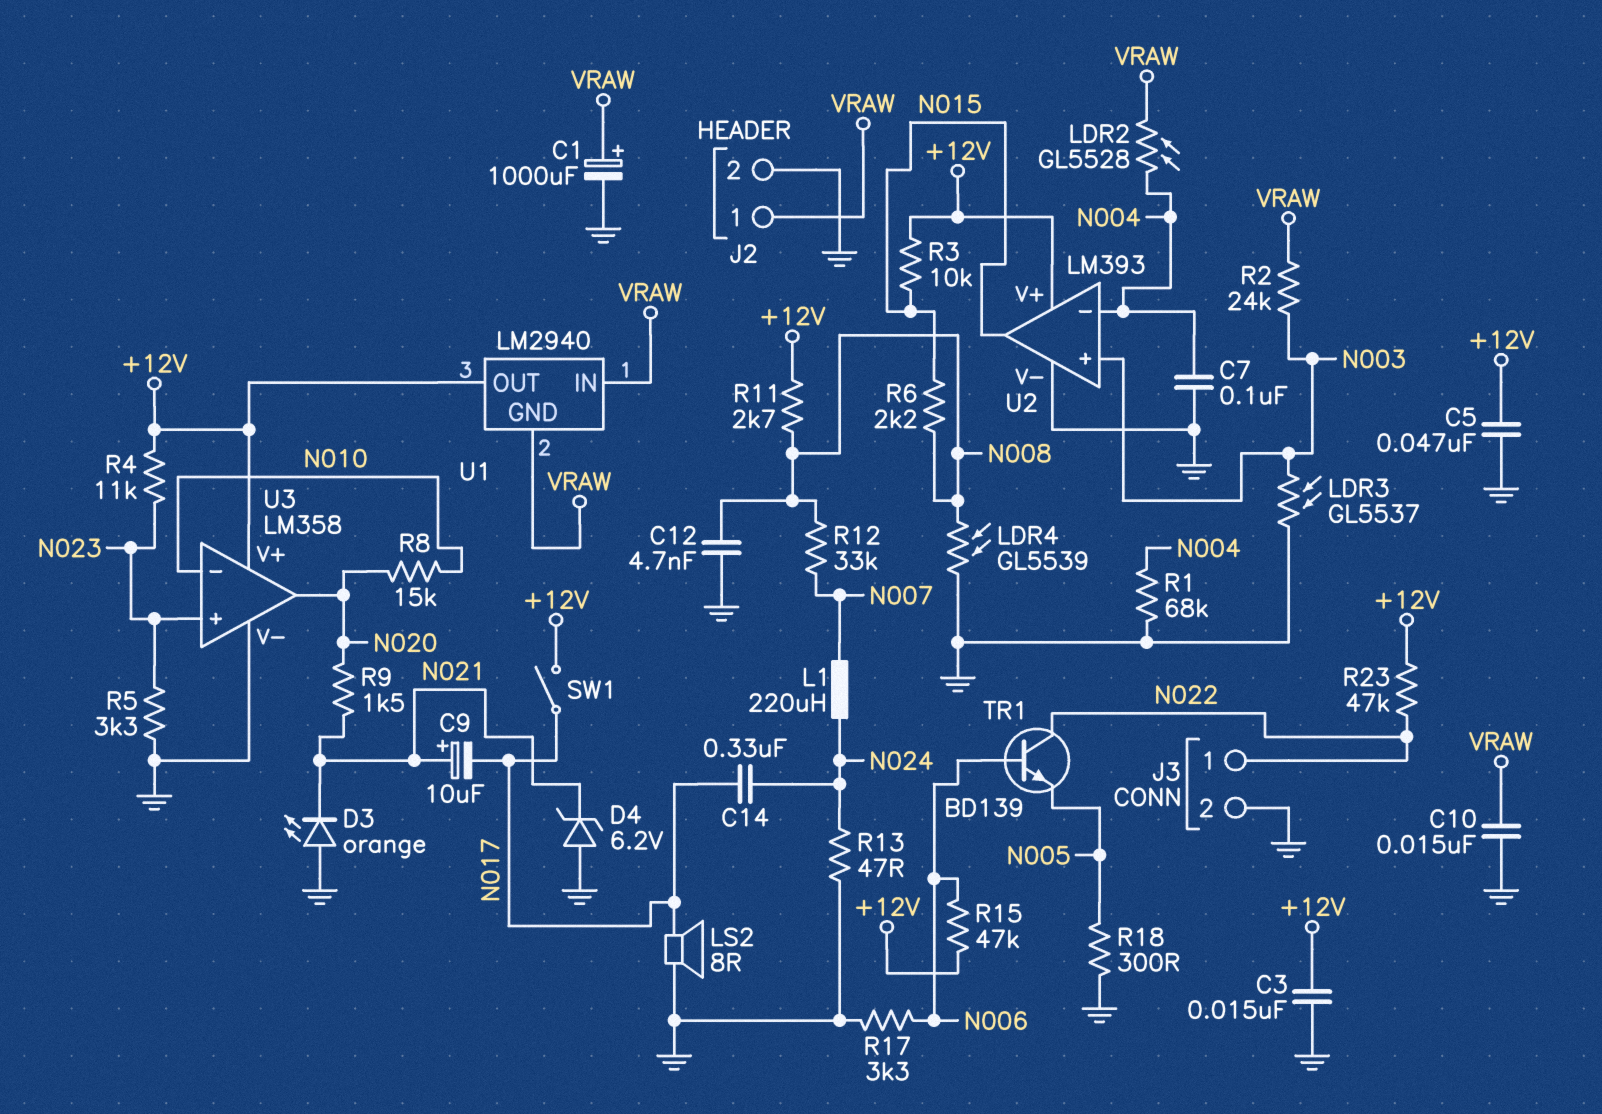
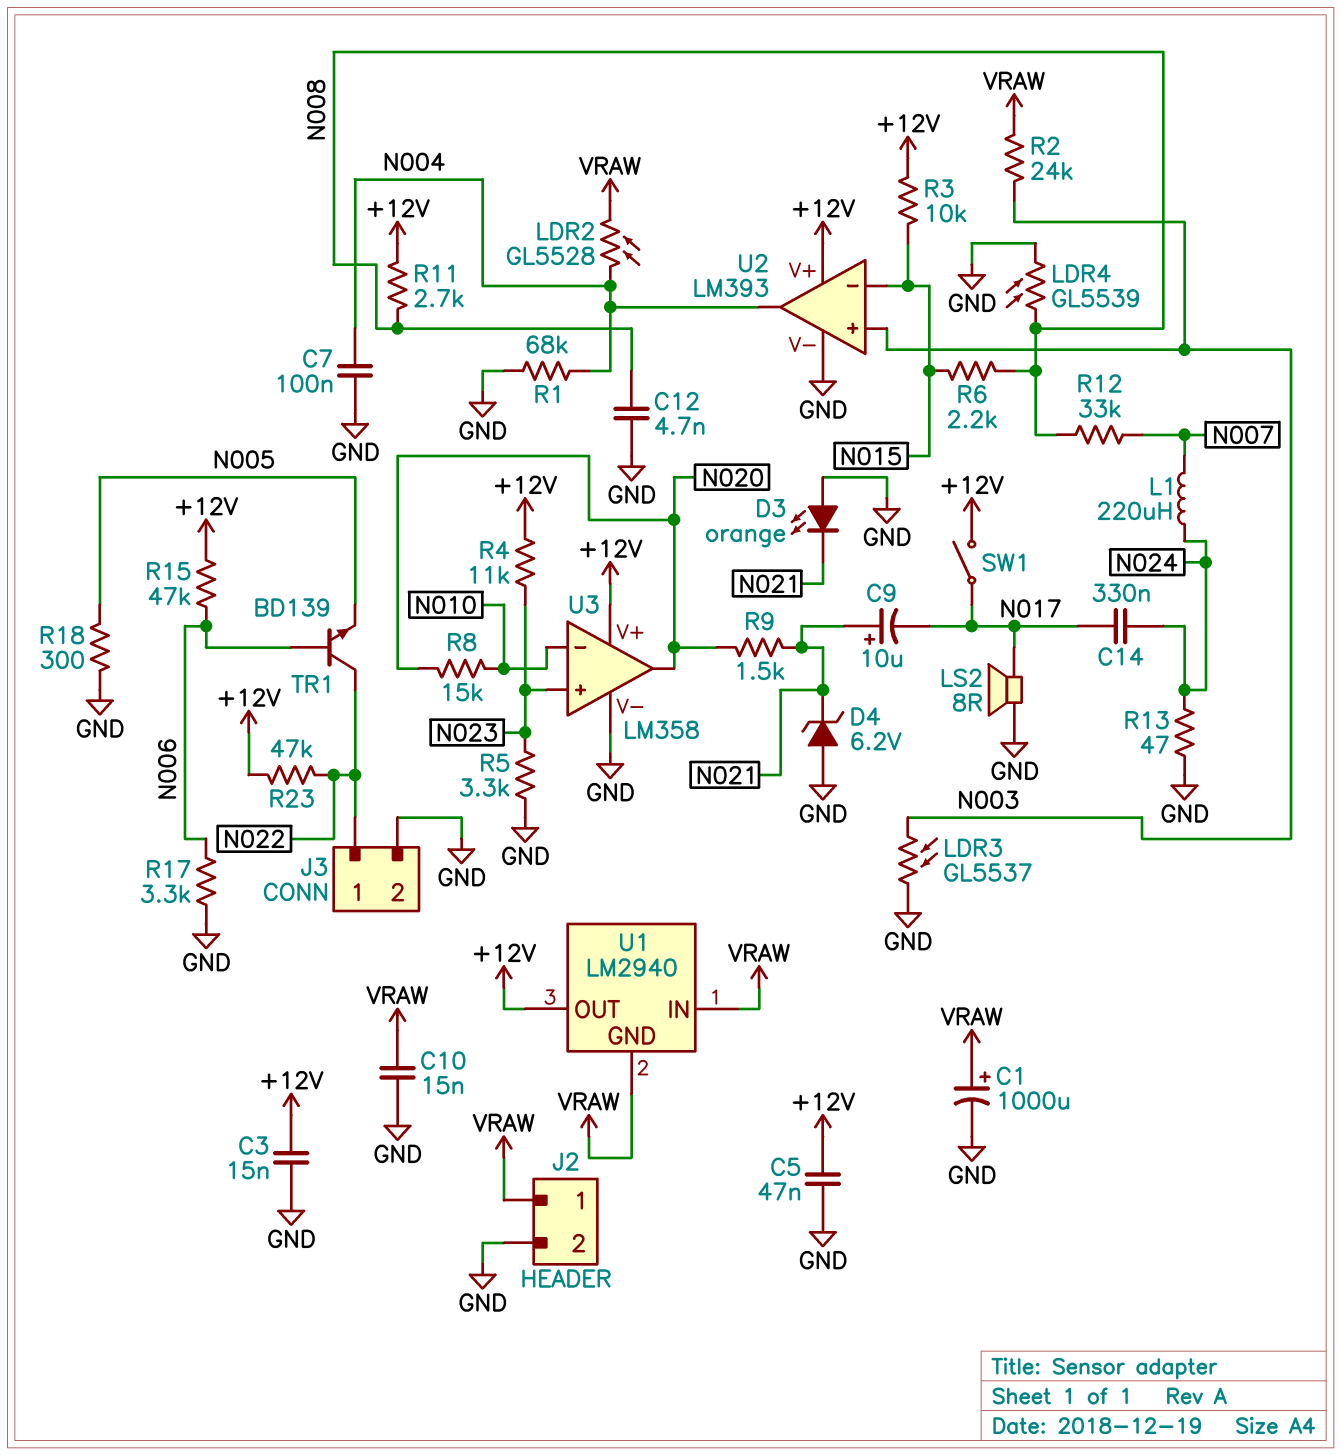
U2 pin in-: N004 -> N015
U2 pin out: N015 -> N004

